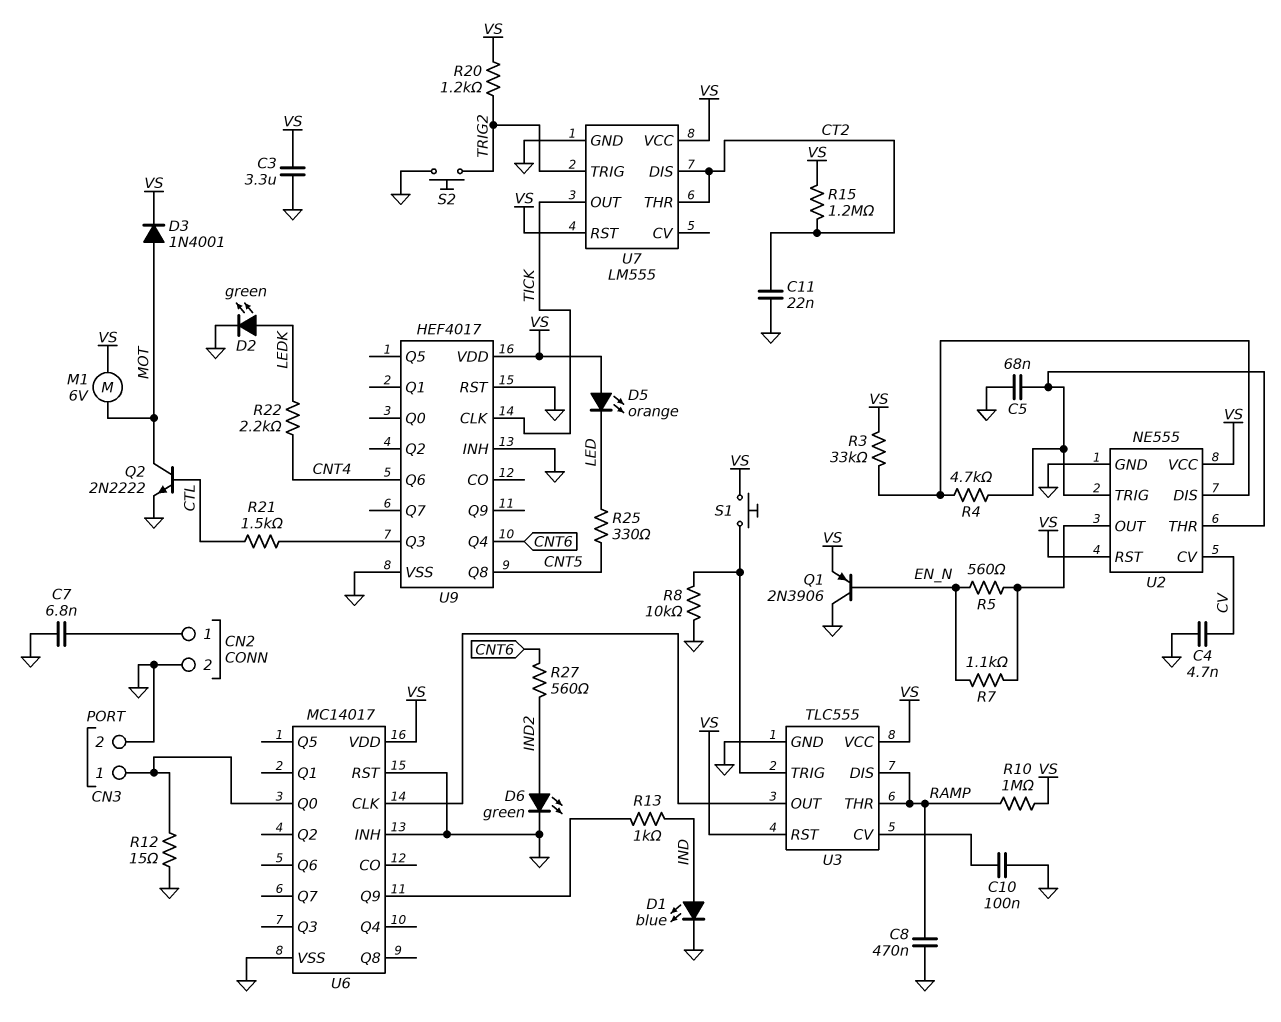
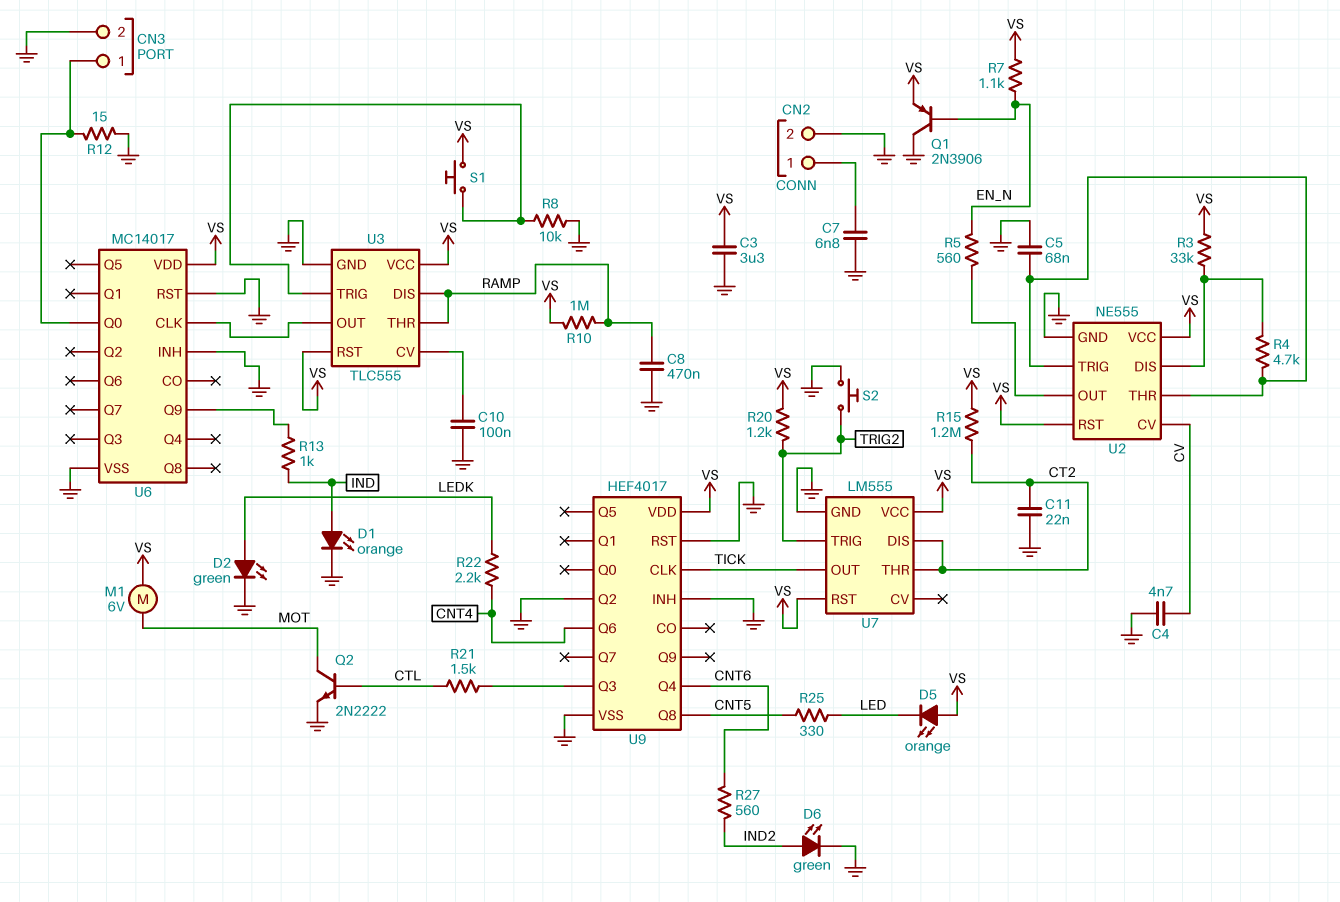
D1: LED blue (A IND, K GND) -> LED orange (A IND, K GND)
D3: diode 1N4001 (A MOT, K VS) -> none
R7: 1.1k (EN_N, U2/OUT) -> 1.1k (EN_N, VS)
U9 pin Q2: none -> GND

